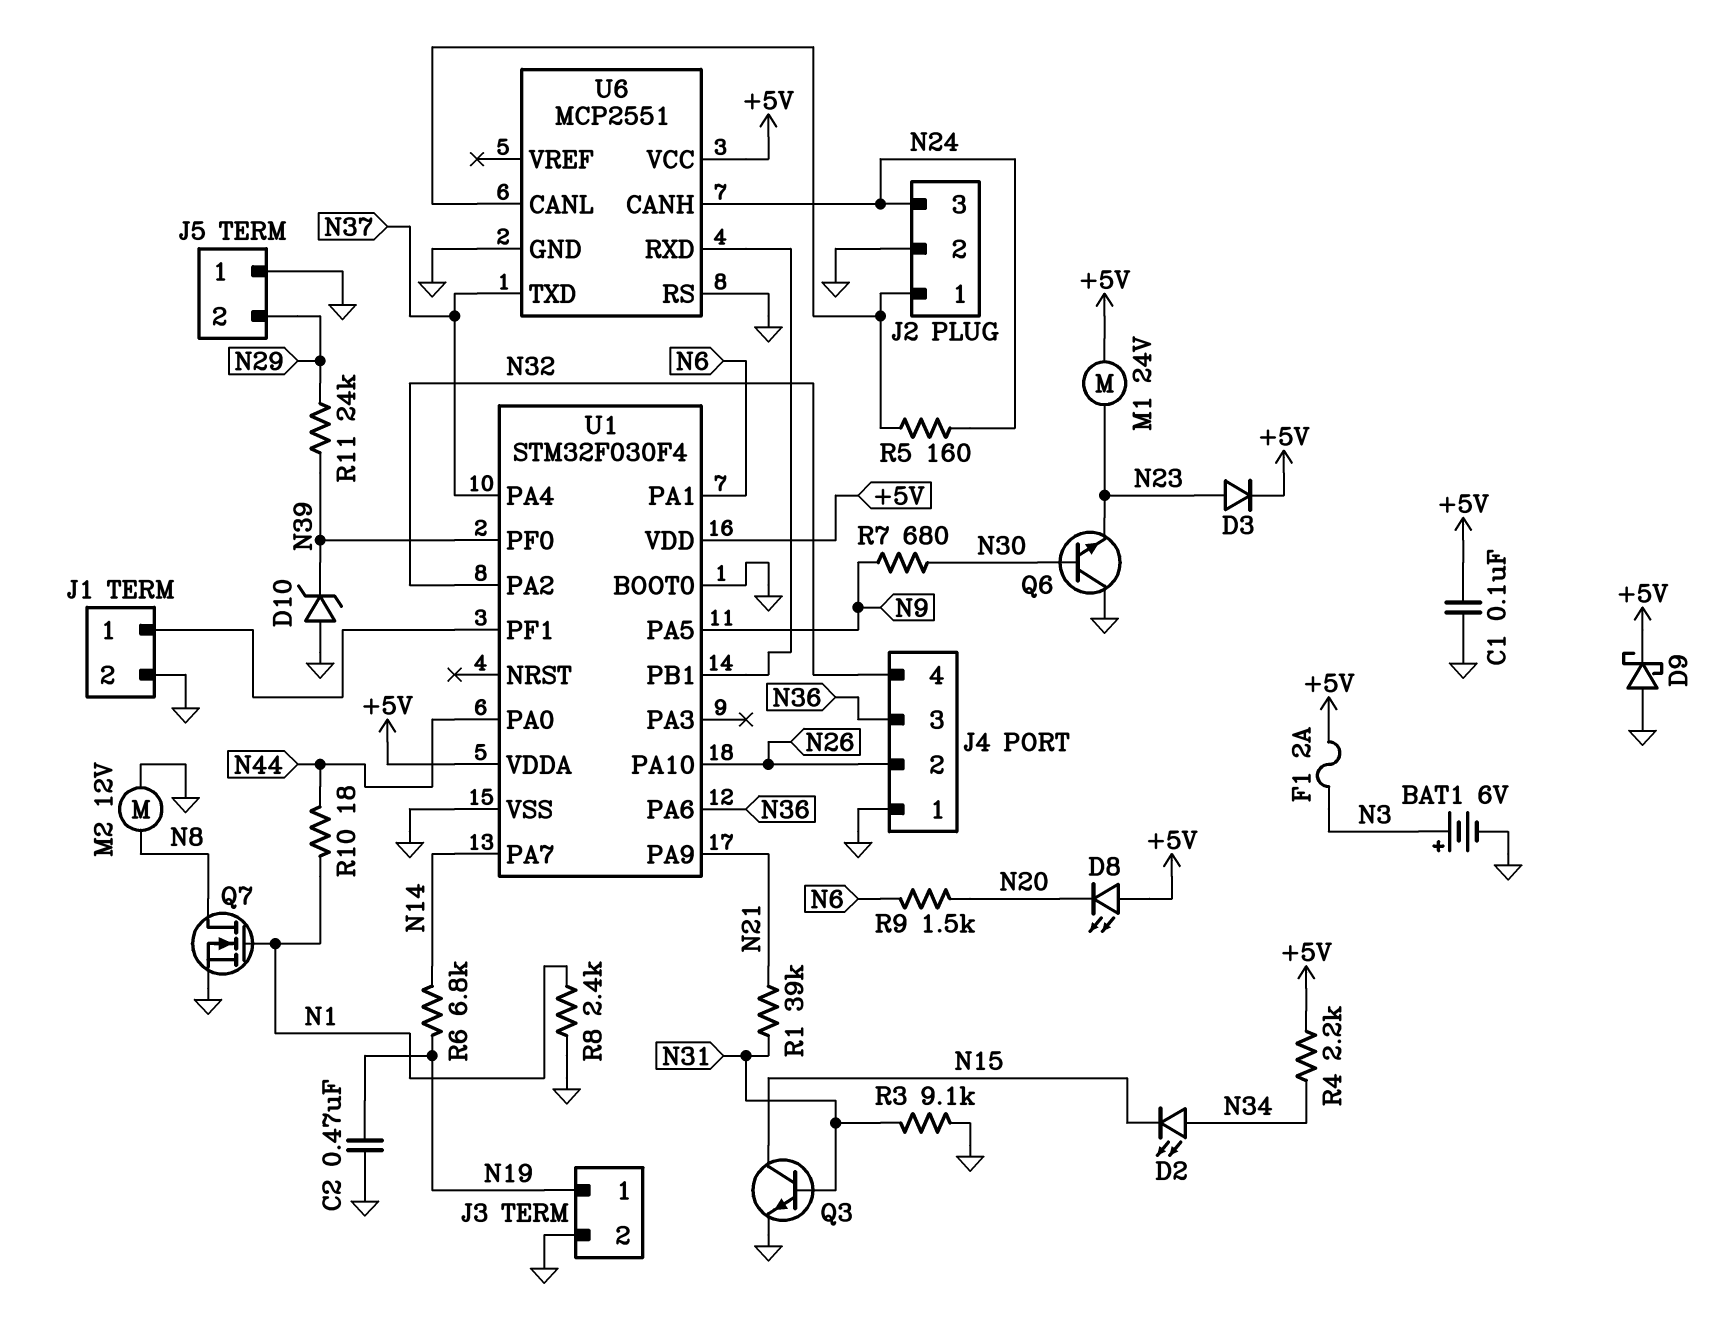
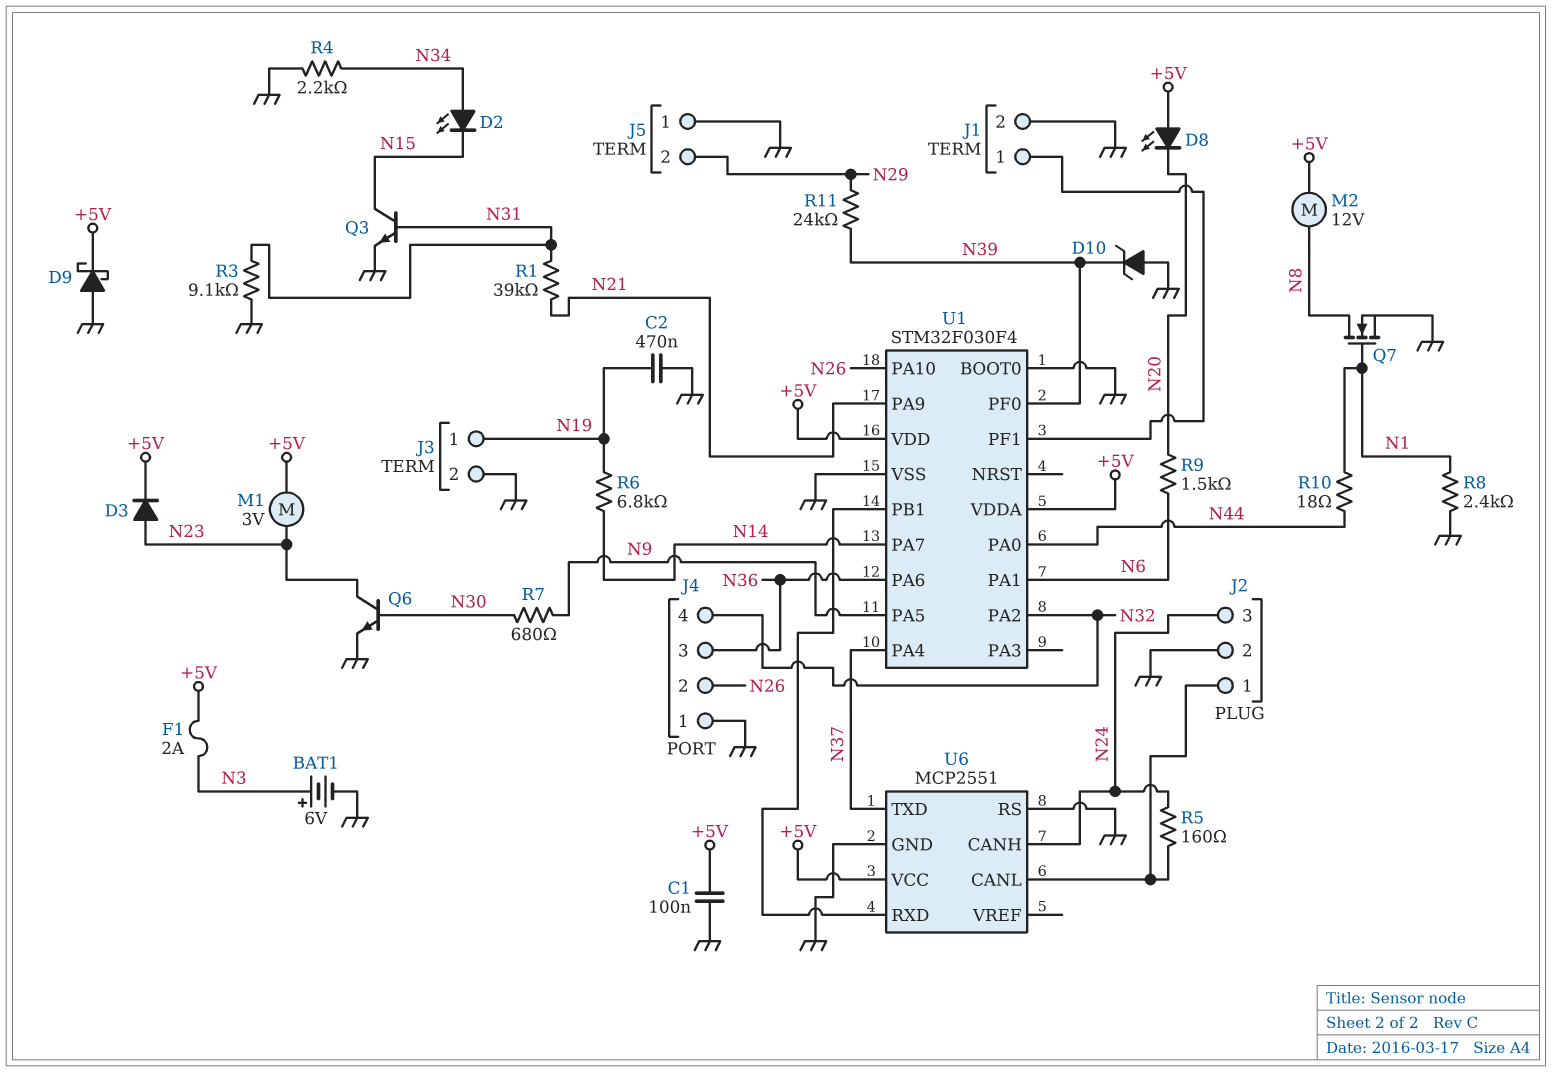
M1: motor 24V (+5V, N23) -> motor 3V (+5V, N23)
M2: motor 12V (GND, N8) -> motor 12V (+5V, N8)
Q6: NPN (B N30, C GND, E N23) -> NPN (B N30, C N23, E GND)
R4: 2.2k (+5V, N34) -> 2.2k (GND, N34)

